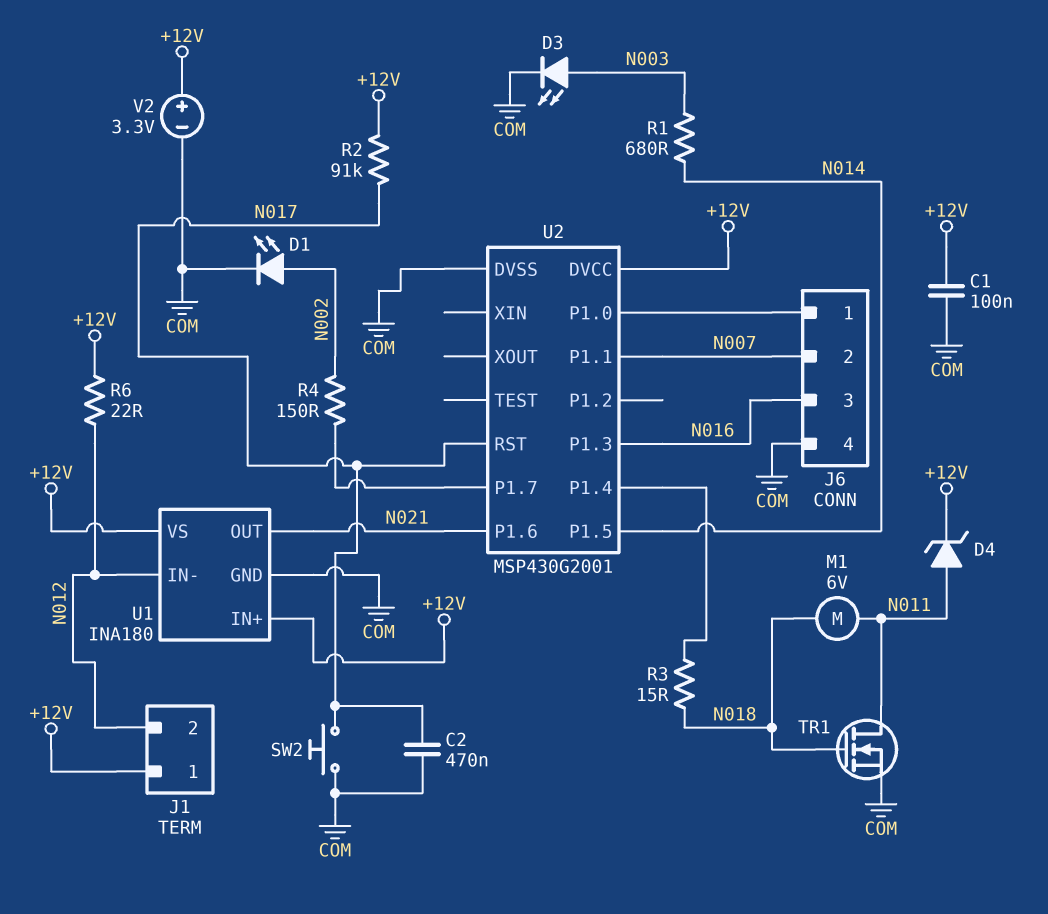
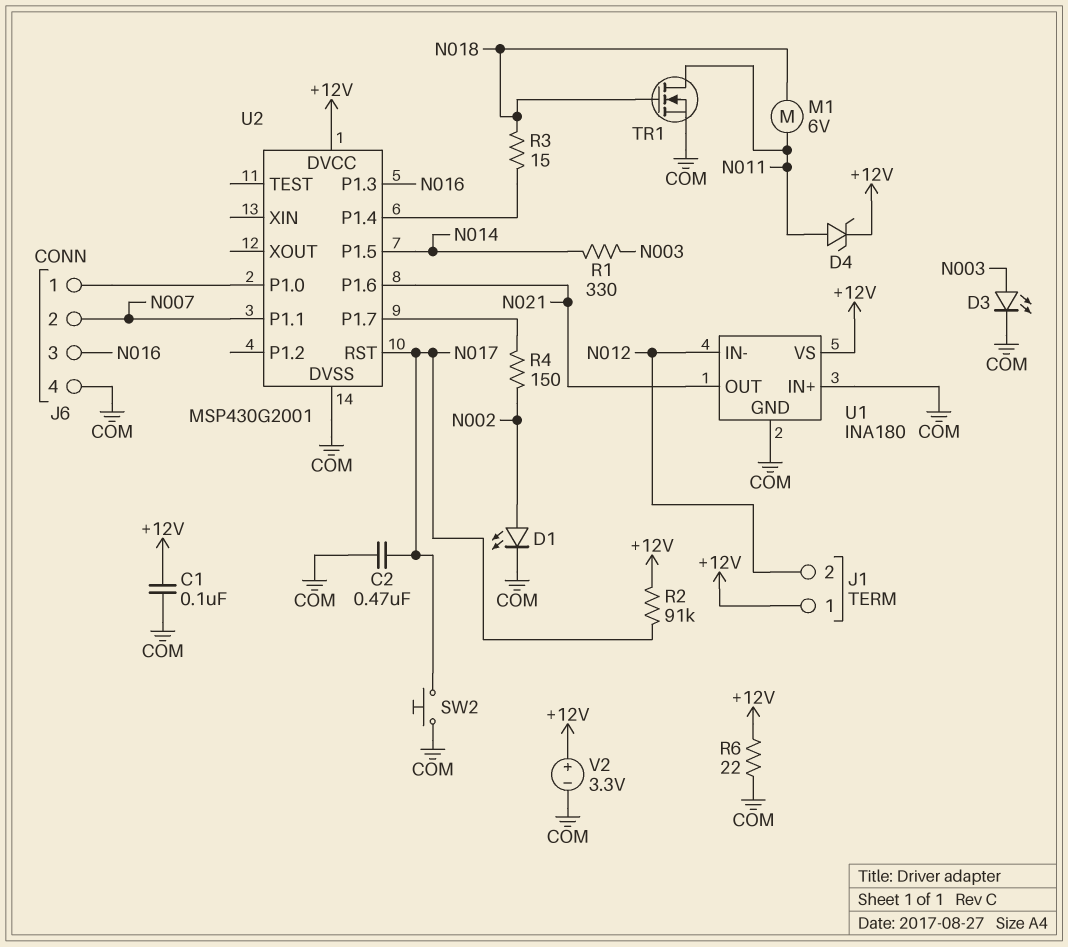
R1: 680 (N003, N014) -> 330 (N003, N014)
R6: 22 (+12V, N012) -> 22 (+12V, COM)
U1 pin IN+: +12V -> COM

